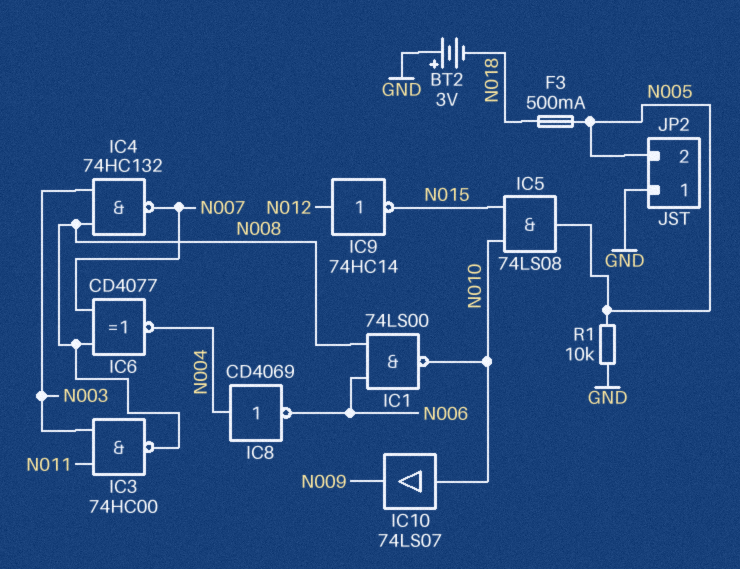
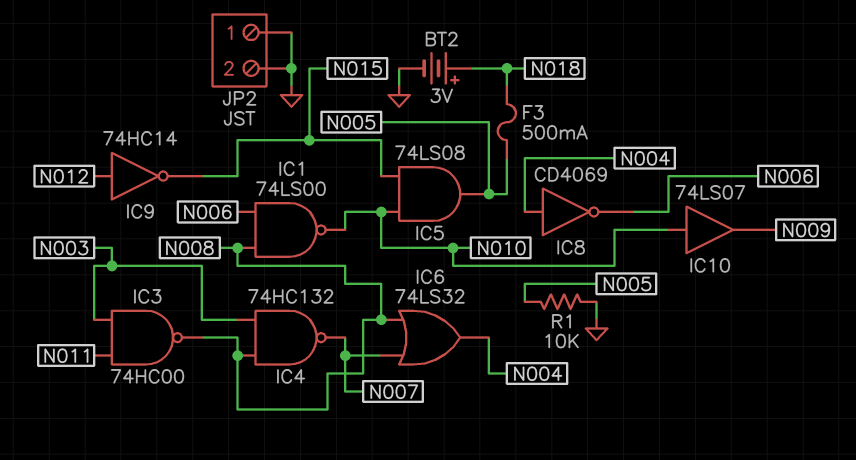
BT2: 3V (plus GND, minus N018) -> 3V (plus N018, minus GND)
IC6: XNOR CD4077 (in N007, in N008, out N004) -> OR 74LS32 (in N007, in N008, out N004)
JP2 pin 2: N005 -> GND

